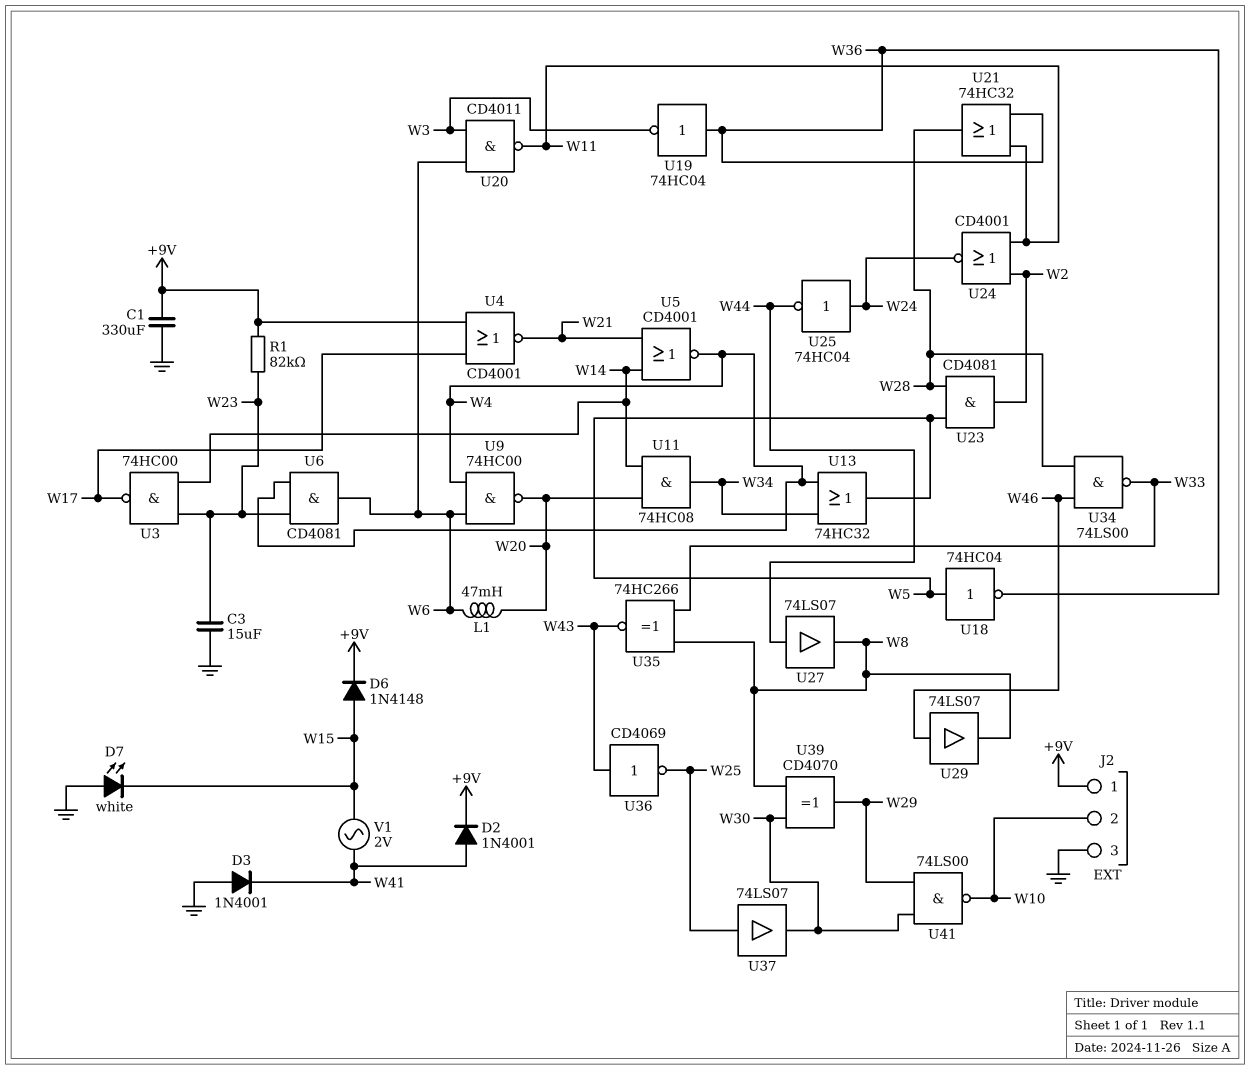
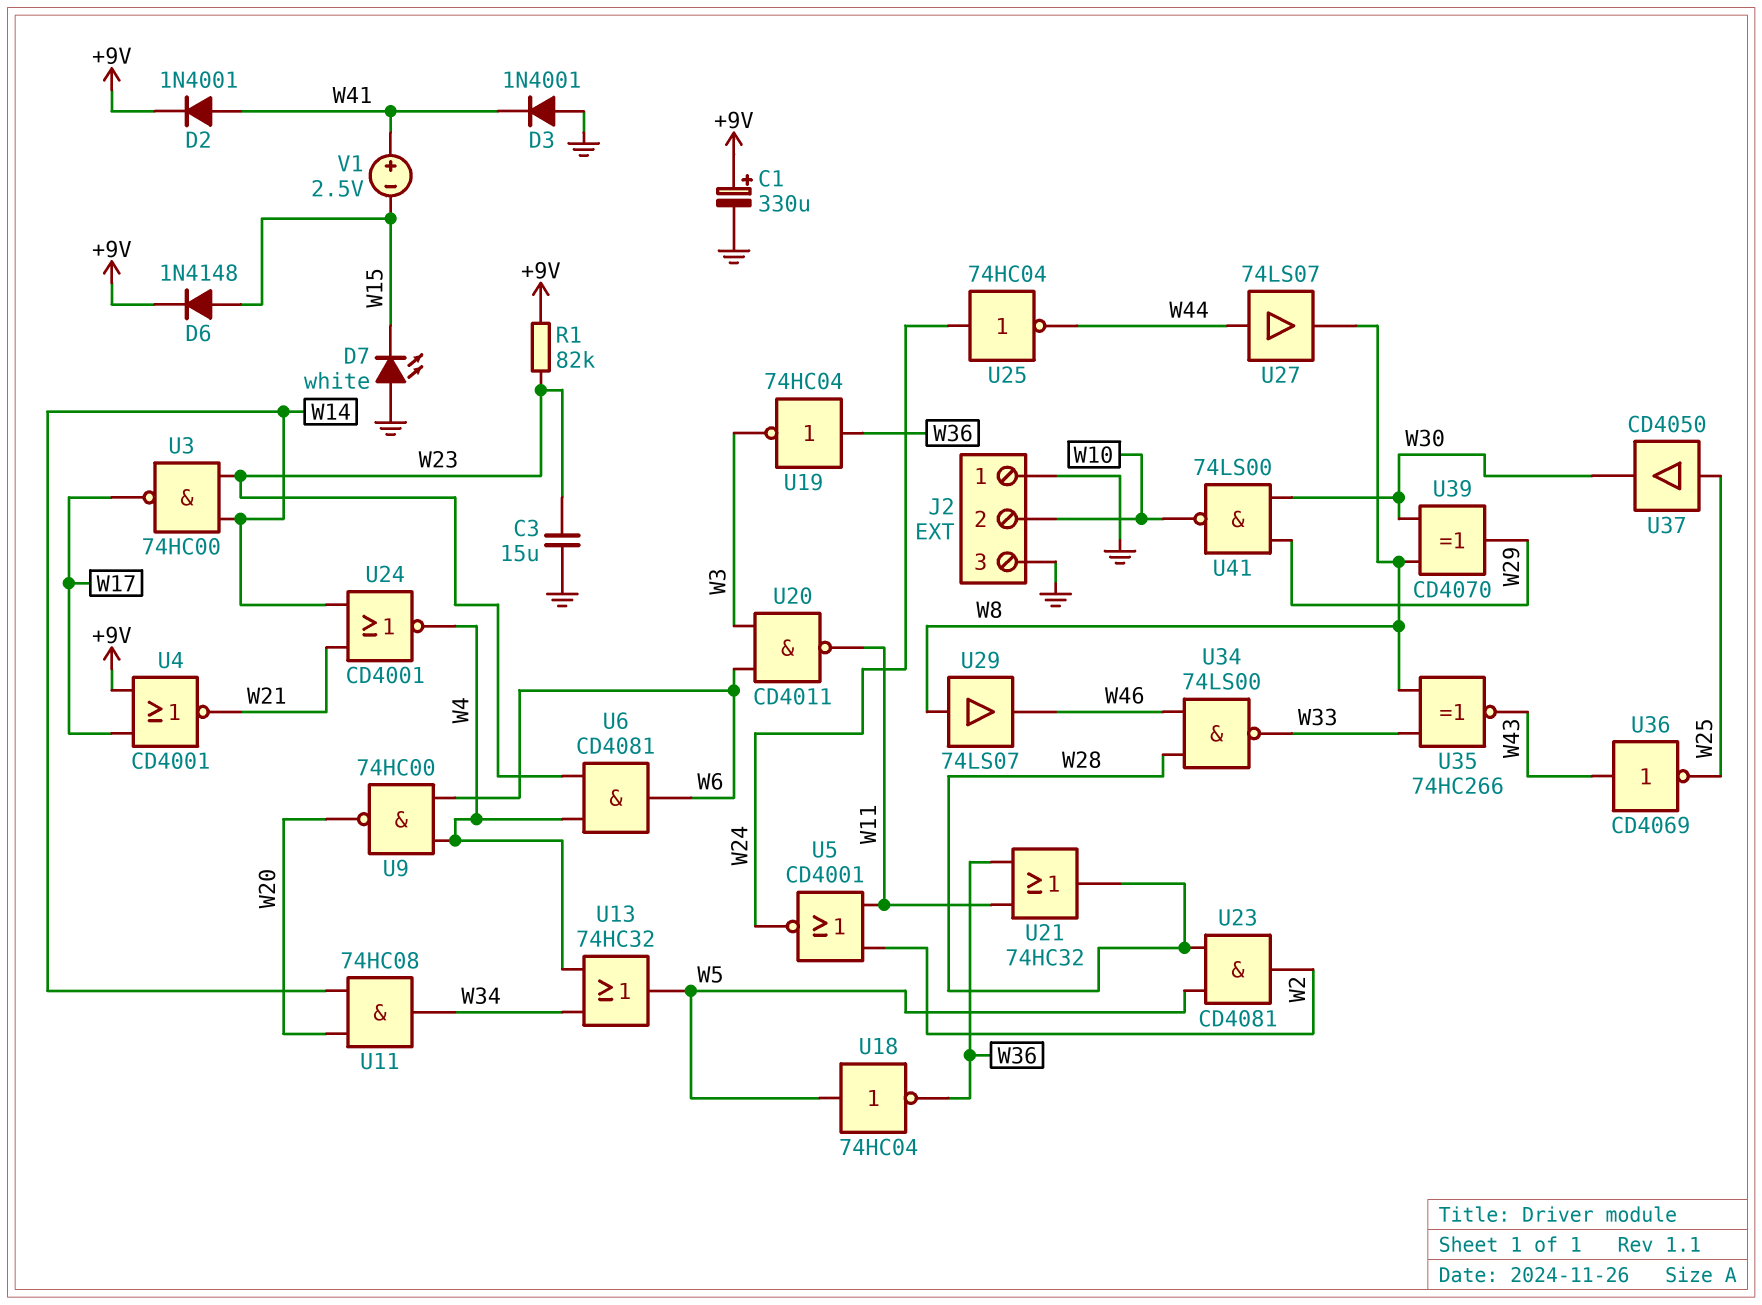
C1: 330uF (+9V, GND) -> 330uF (plus +9V, minus GND)
J2 pin 1: +9V -> GND
L1: 47mH (W6, W20) -> none
U5: NOR CD4001 (in W14, in W21, out W4) -> NOR CD4001 (in W2, in W11, out W24)
U24: NOR CD4001 (in W2, in W11, out W24) -> NOR CD4001 (in W14, in W21, out W4)
U29: buffer 74LS07 (in W46, out W8) -> buffer 74LS07 (in W8, out W46)
U37: buffer 74LS07 (in W25, out W30) -> buffer CD4050 (in W25, out W30)
V1: AC 2V (W15, W41) -> 2.5V (plus W41, minus W15)

